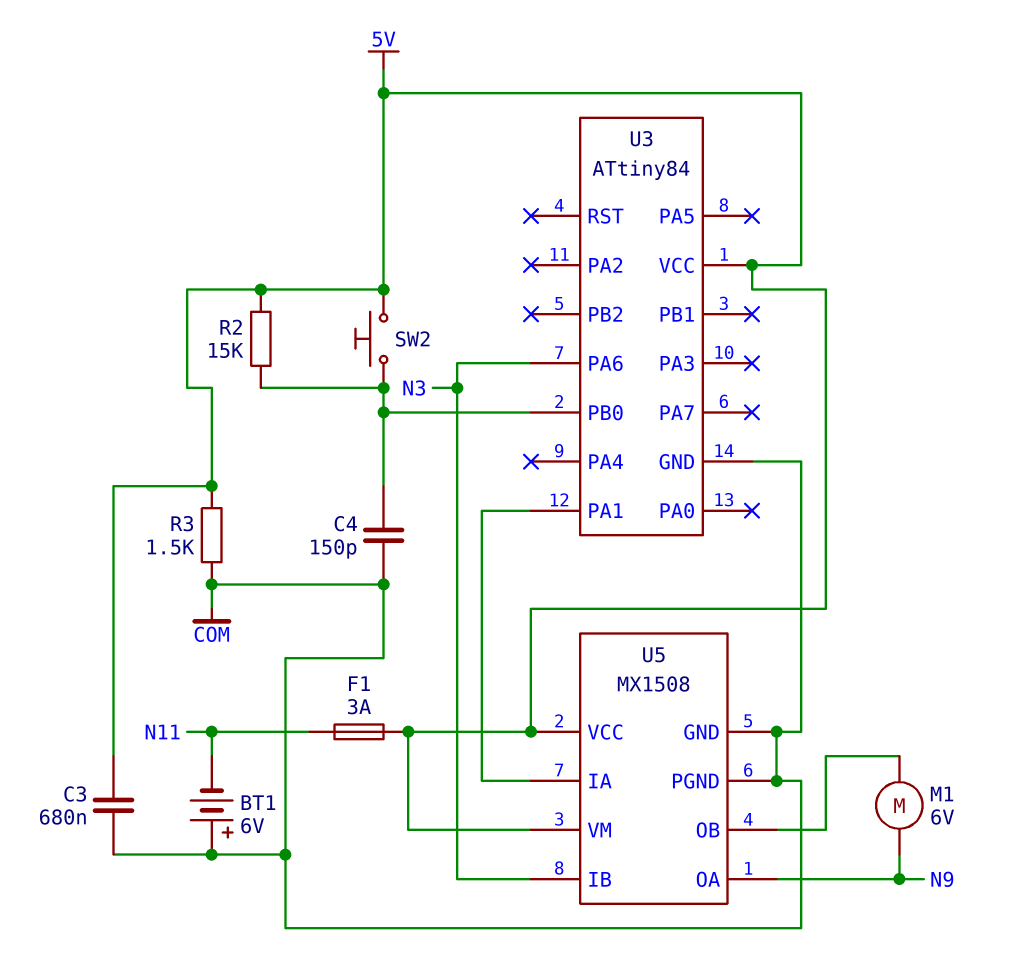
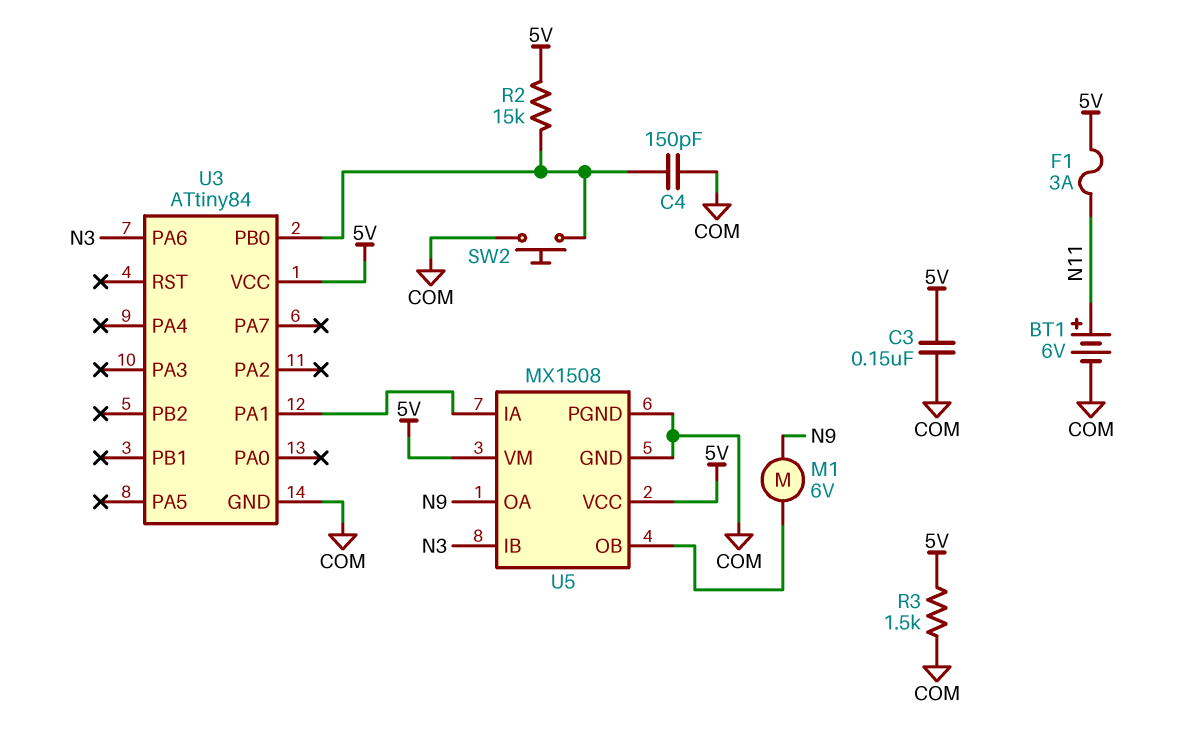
BT1: 6V (plus COM, minus N11) -> 6V (plus N11, minus COM)
C3: 680nF (5V, COM) -> 150nF (5V, COM)
SW2: button (5V, U3/PB0) -> button (COM, U3/PB0)

